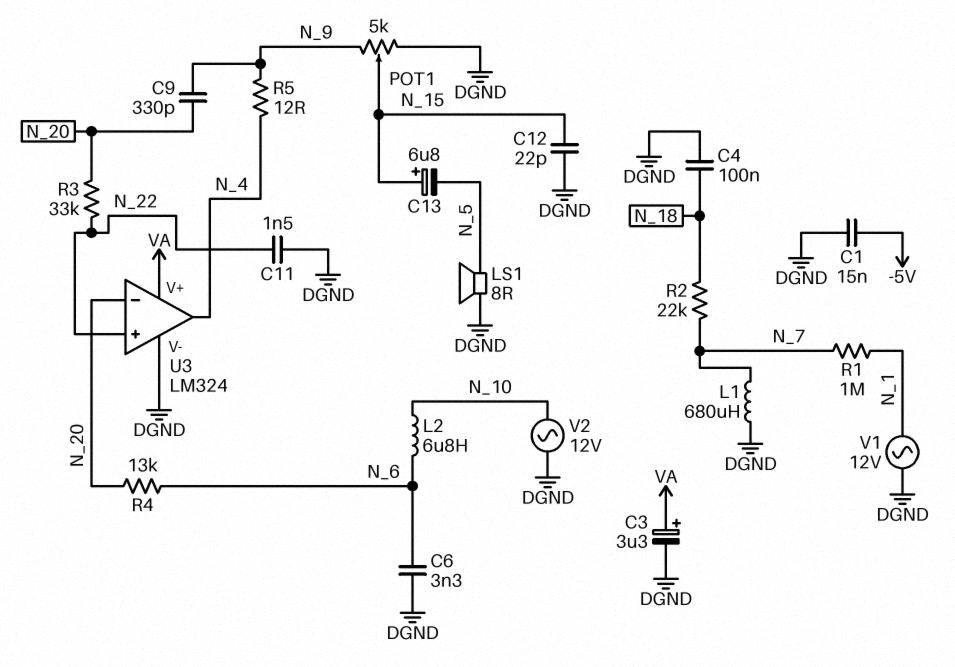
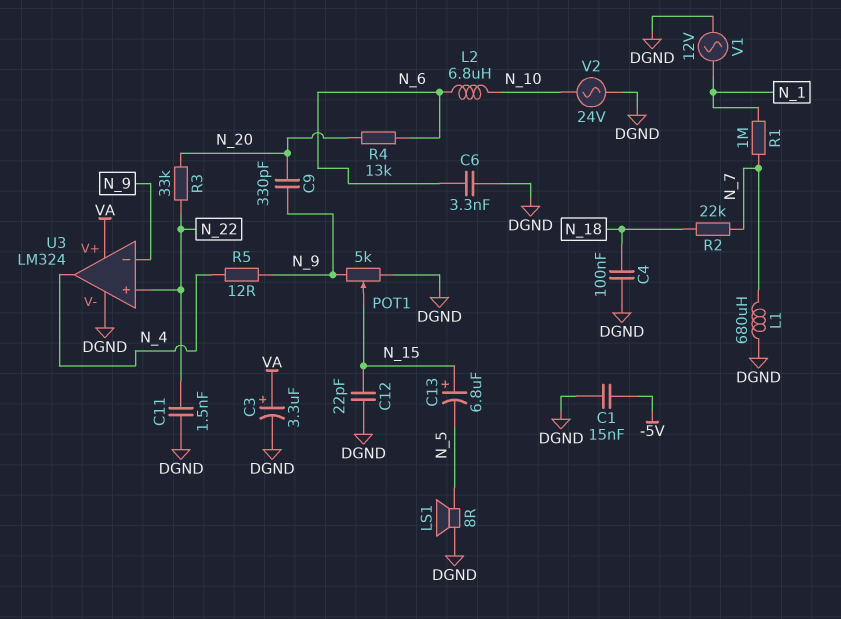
U3 pin in-: N_20 -> N_9
V2: AC 12V (DGND, N_10) -> AC 24V (DGND, N_10)

